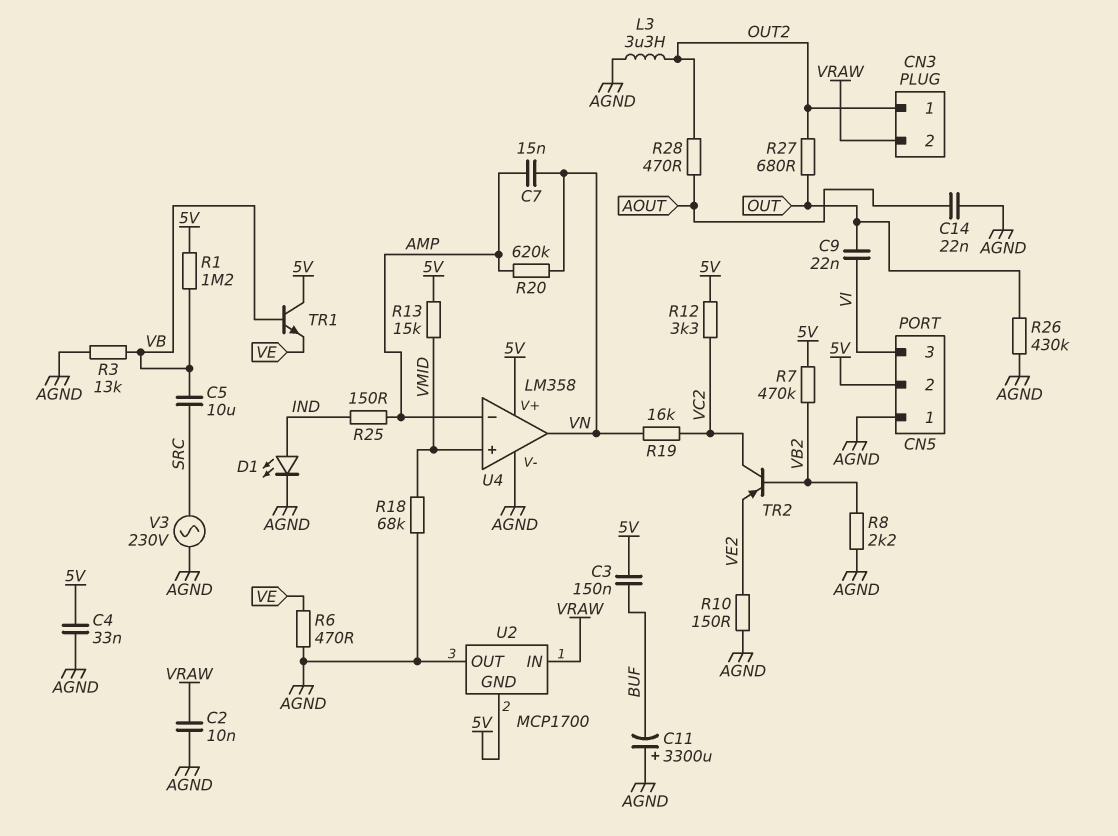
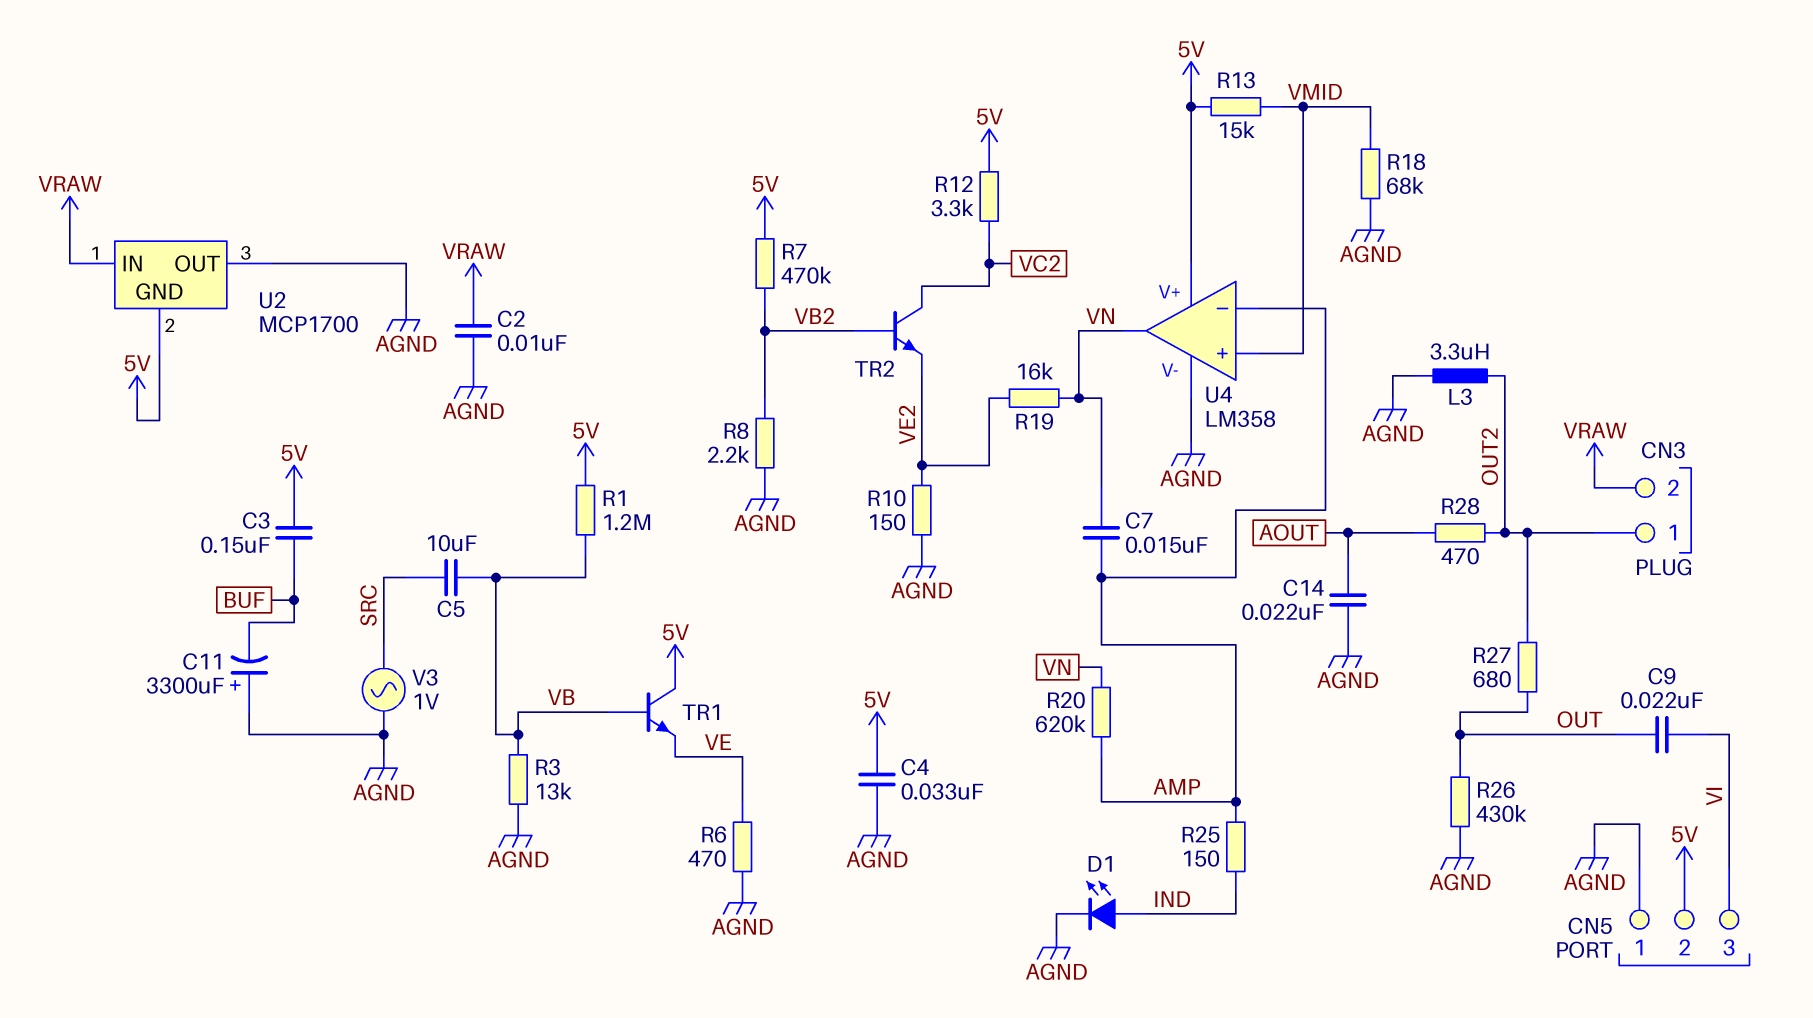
R19: 16k (VC2, VN) -> 16k (VE2, VN)
TR2: PNP (B VB2, C VC2, E VE2) -> NPN (B VB2, C VC2, E VE2)
V3: AC 230V (AGND, SRC) -> AC 1V (AGND, SRC)

